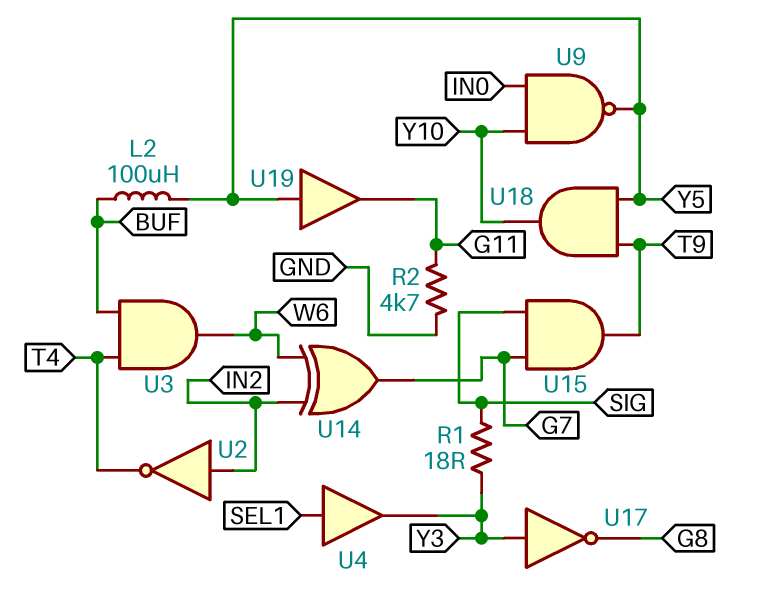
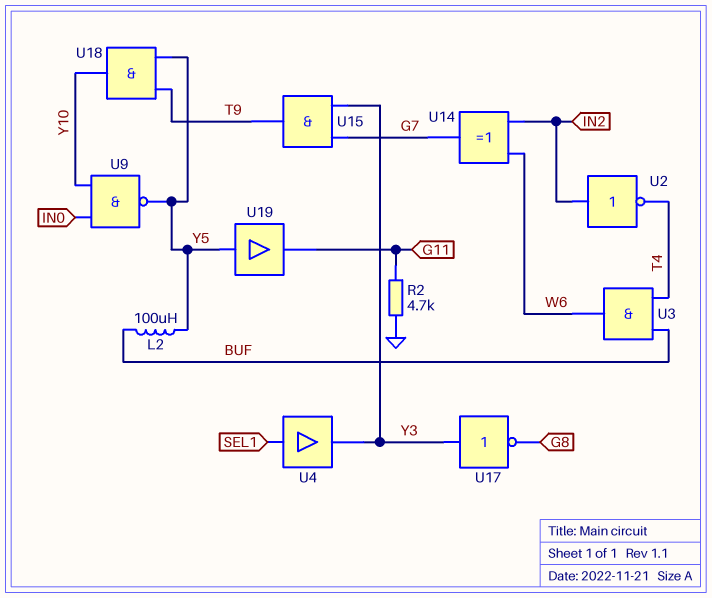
R1: 18 (SIG, Y3) -> none
U15: AND (in G7, in SIG, out T9) -> AND (in G7, in Y3, out T9)

